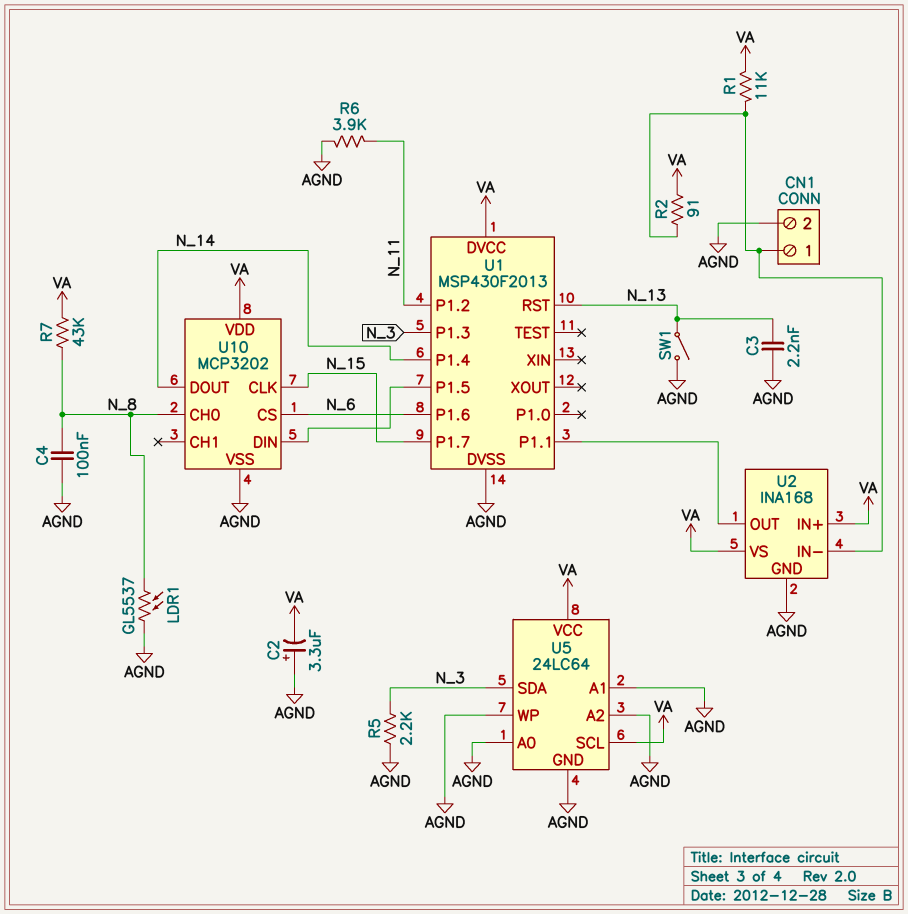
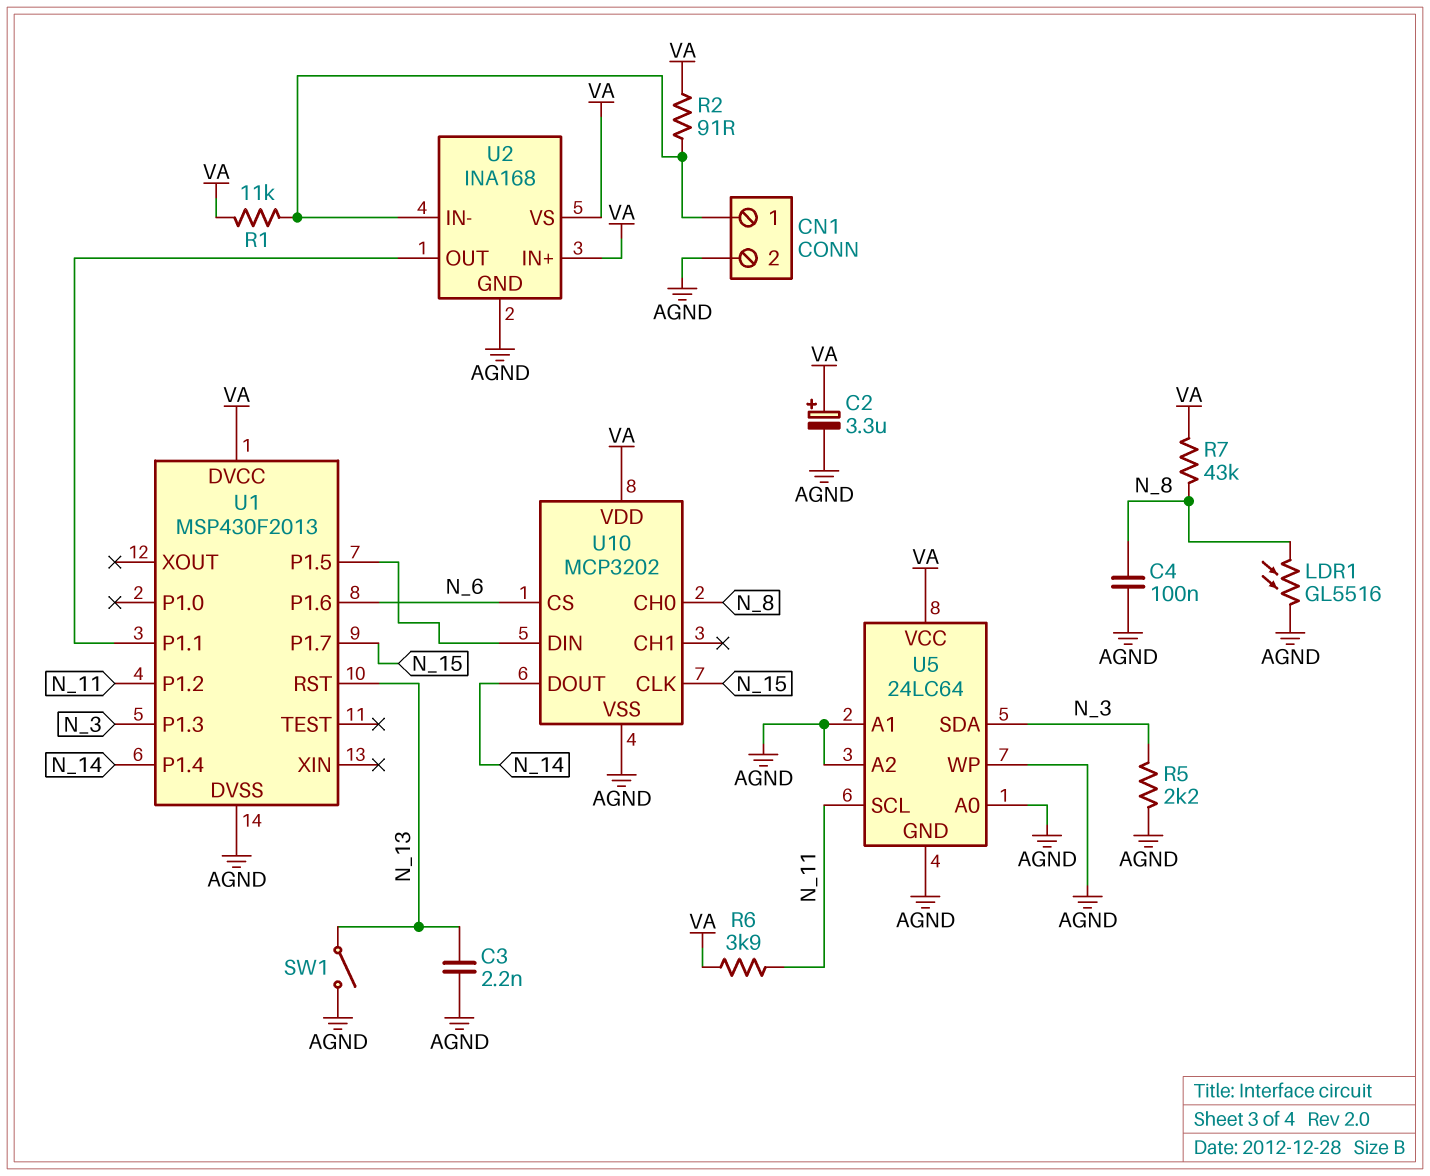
C2: 3.3uF (plus AGND, minus VA) -> 3.3uF (plus VA, minus AGND)
LDR1: GL5537 (AGND, N_8) -> GL5516 (AGND, N_8)
R6: 3.9k (AGND, N_11) -> 3.9k (N_11, VA)
U5 pin SCL: VA -> N_11

